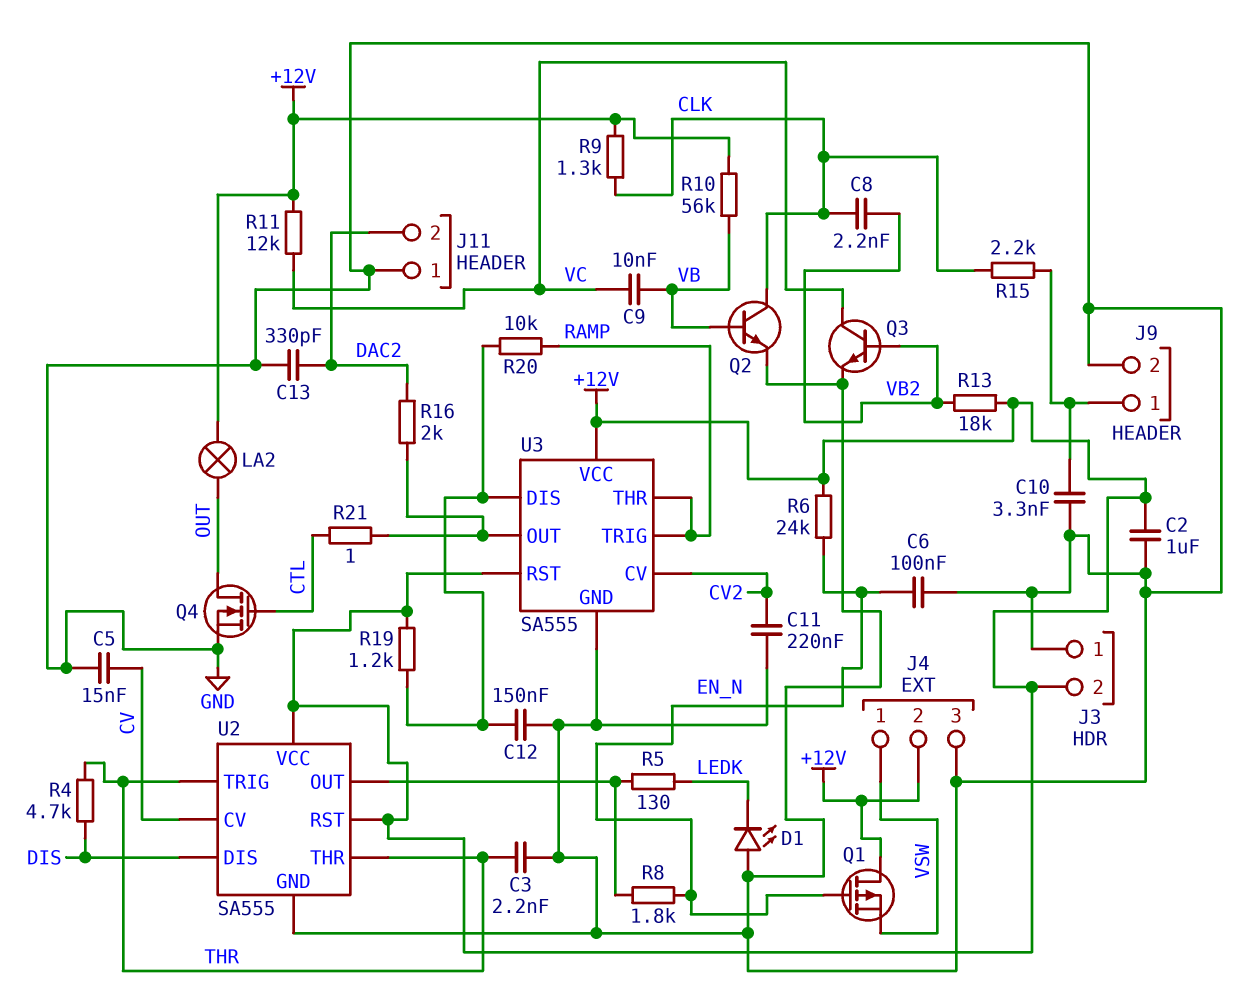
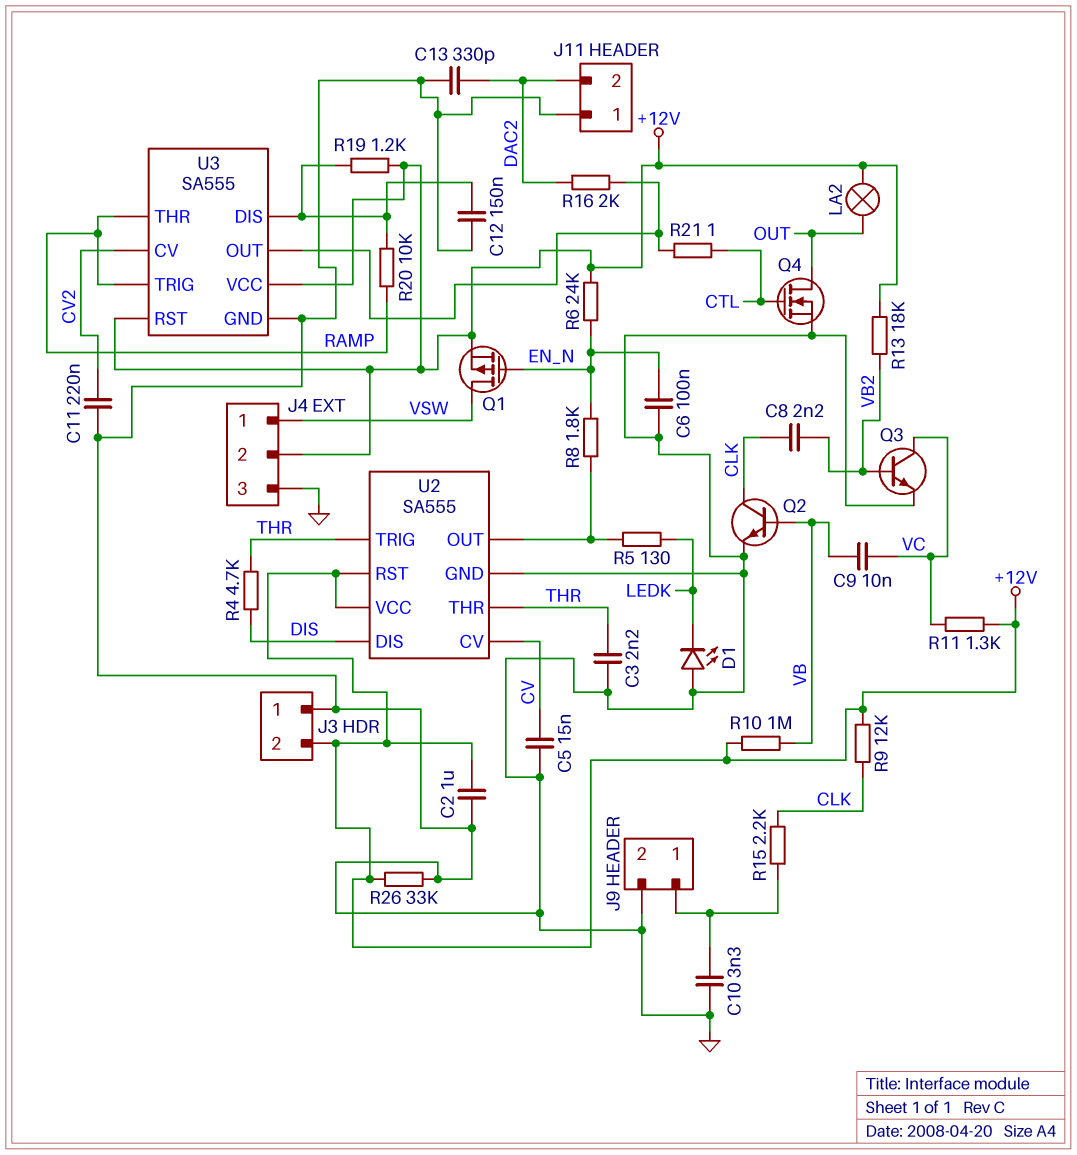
Q1: PMOS (G EN_N, D +12V, S VSW) -> PMOS (G EN_N, D VSW, S +12V)
R9: 1.3k (+12V, CLK) -> 12k (+12V, CLK)
R10: 56k (+12V, VB) -> 1M (+12V, VB)
R11: 12k (+12V, VC) -> 1.3k (+12V, VC)
R26: none -> 33k (+12V, GND)

